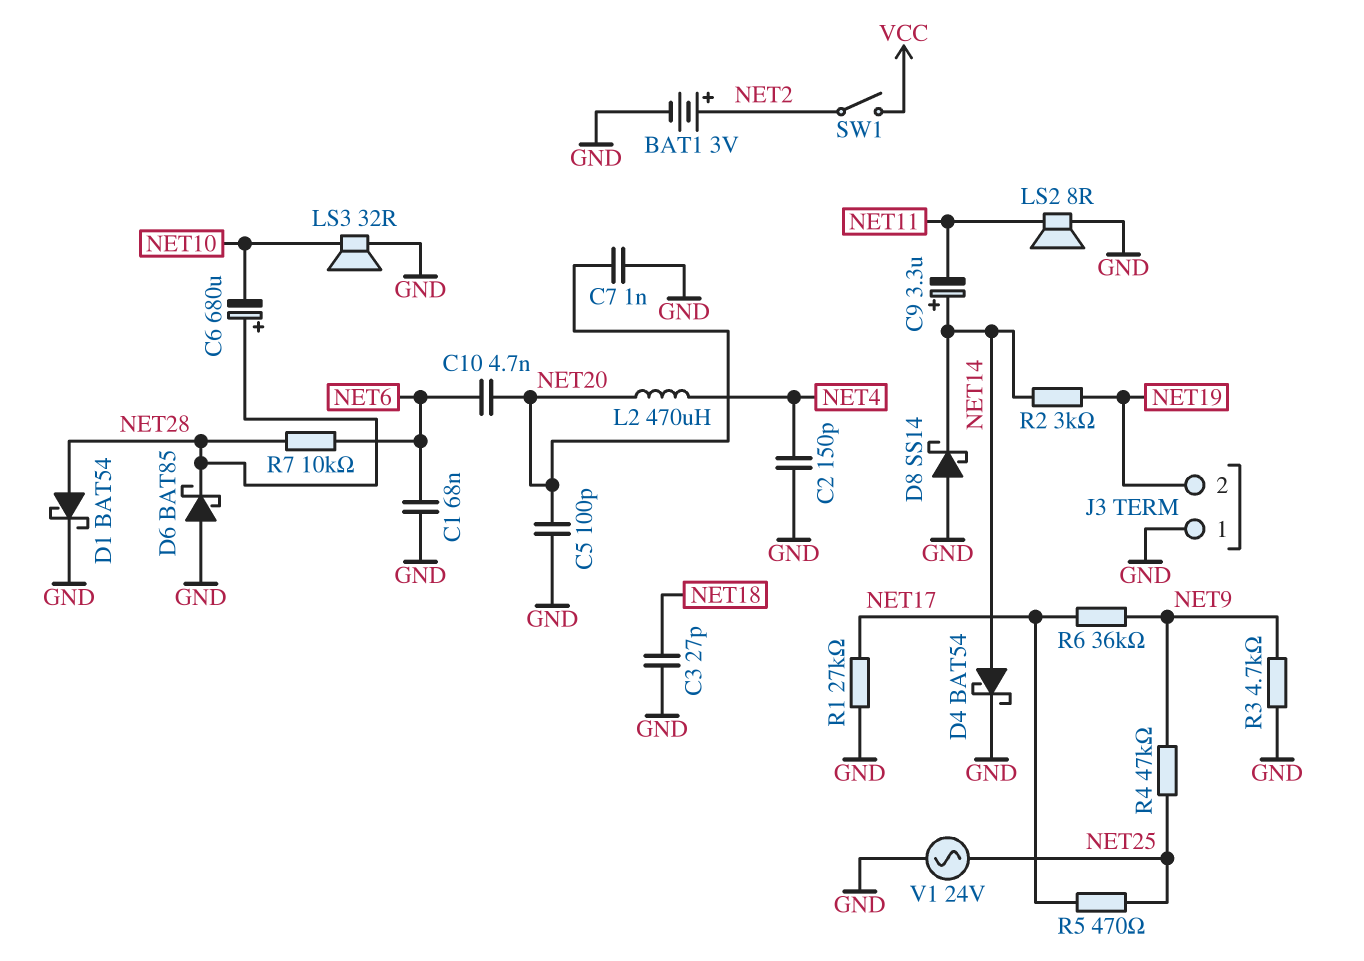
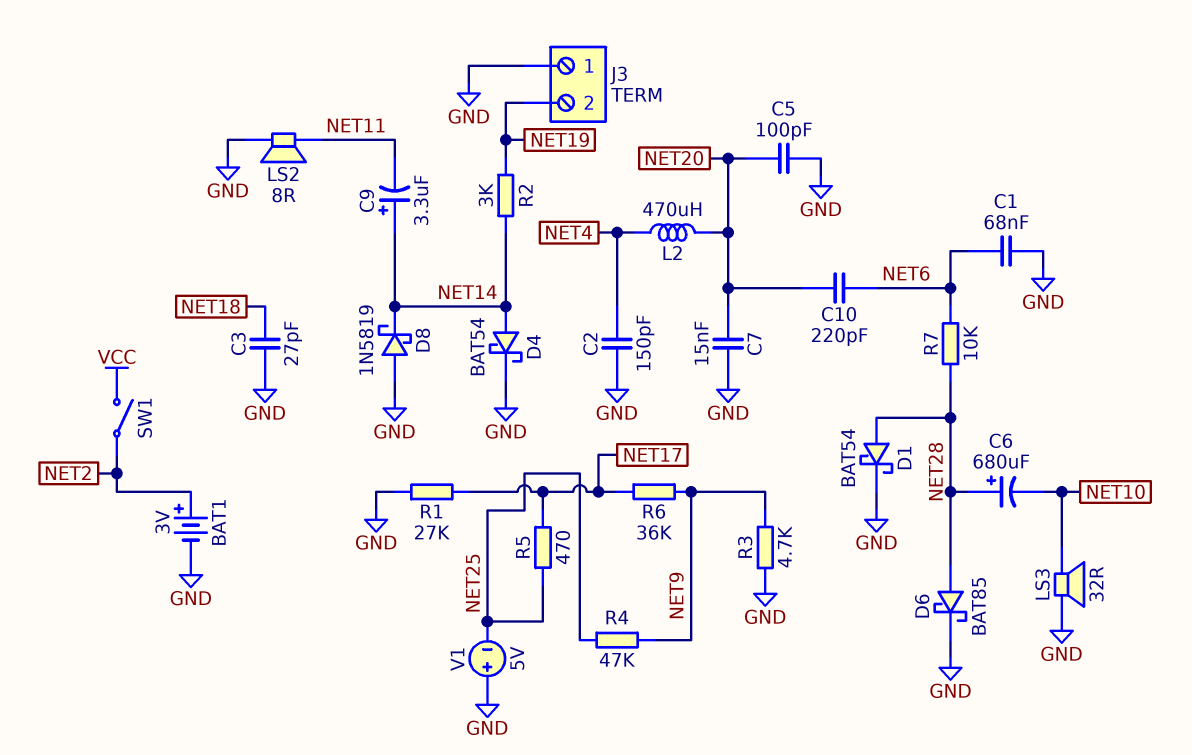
C7: 1nF (GND, NET20) -> 15nF (GND, NET20)
C10: 4.7nF (NET6, NET20) -> 220pF (NET6, NET20)
D6: schottky BAT85 (A GND, K NET28) -> schottky BAT85 (A NET28, K GND)
D8: schottky SS14 (A GND, K NET14) -> schottky 1N5819 (A GND, K NET14)
V1: AC 24V (GND, NET25) -> 5V (plus GND, minus NET25)

